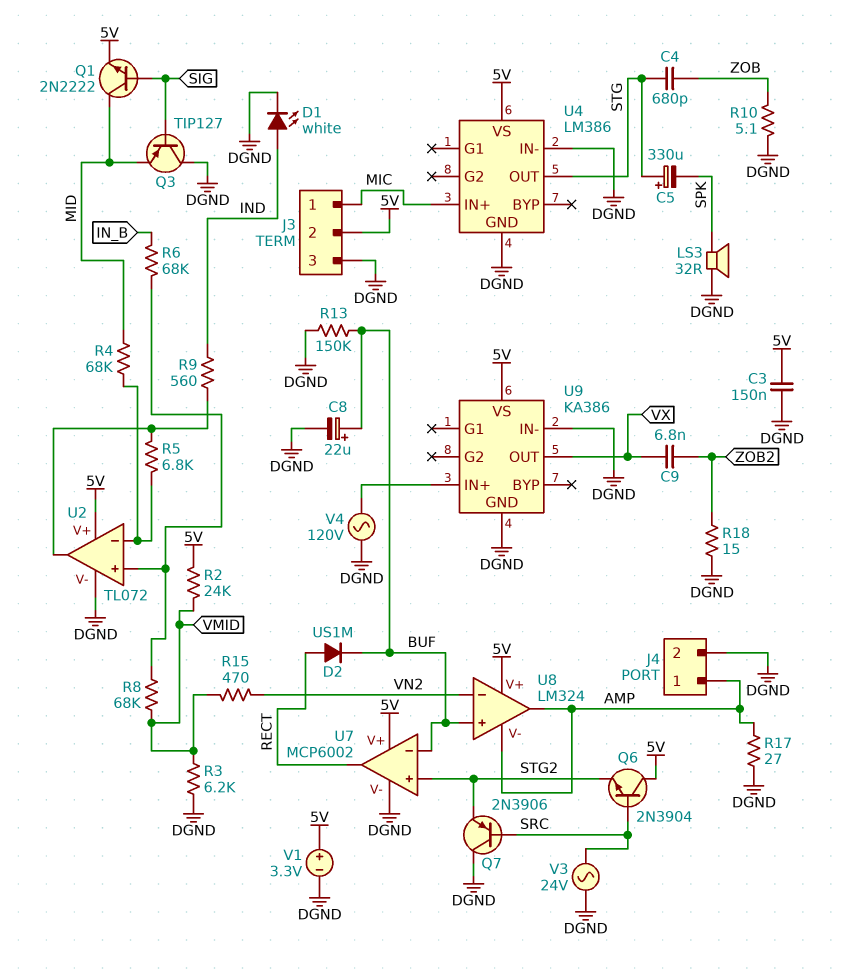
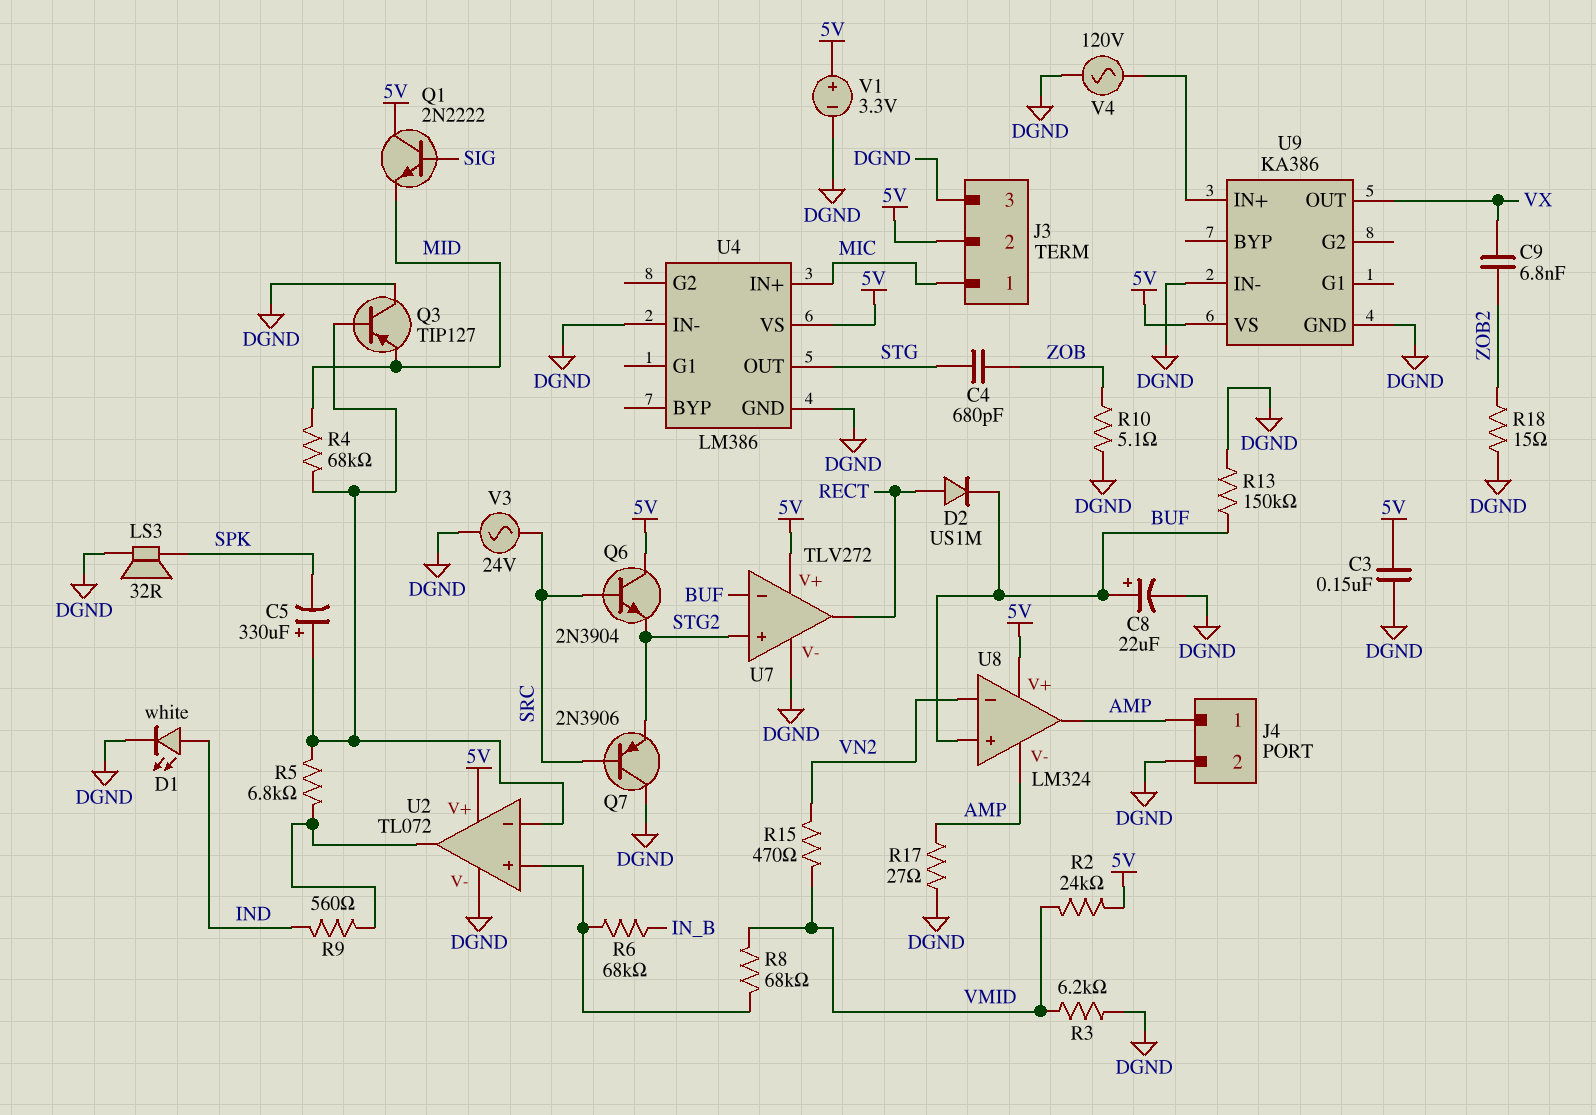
C5: 330uF (plus STG, minus SPK) -> 330uF (plus U2/in-, minus SPK)
Q1: NPN 2N2222 (B SIG, C MID, E 5V) -> NPN 2N2222 (B SIG, C 5V, E MID)
Q3: PNP TIP127 (B SIG, C DGND, E MID) -> PNP TIP127 (B U2/in-, C DGND, E MID)
U7: MCP6002 -> TLV272

